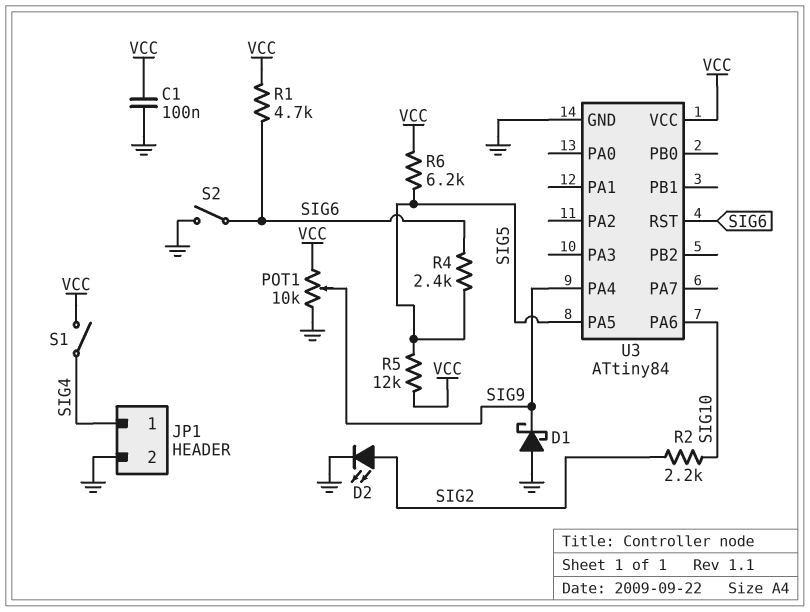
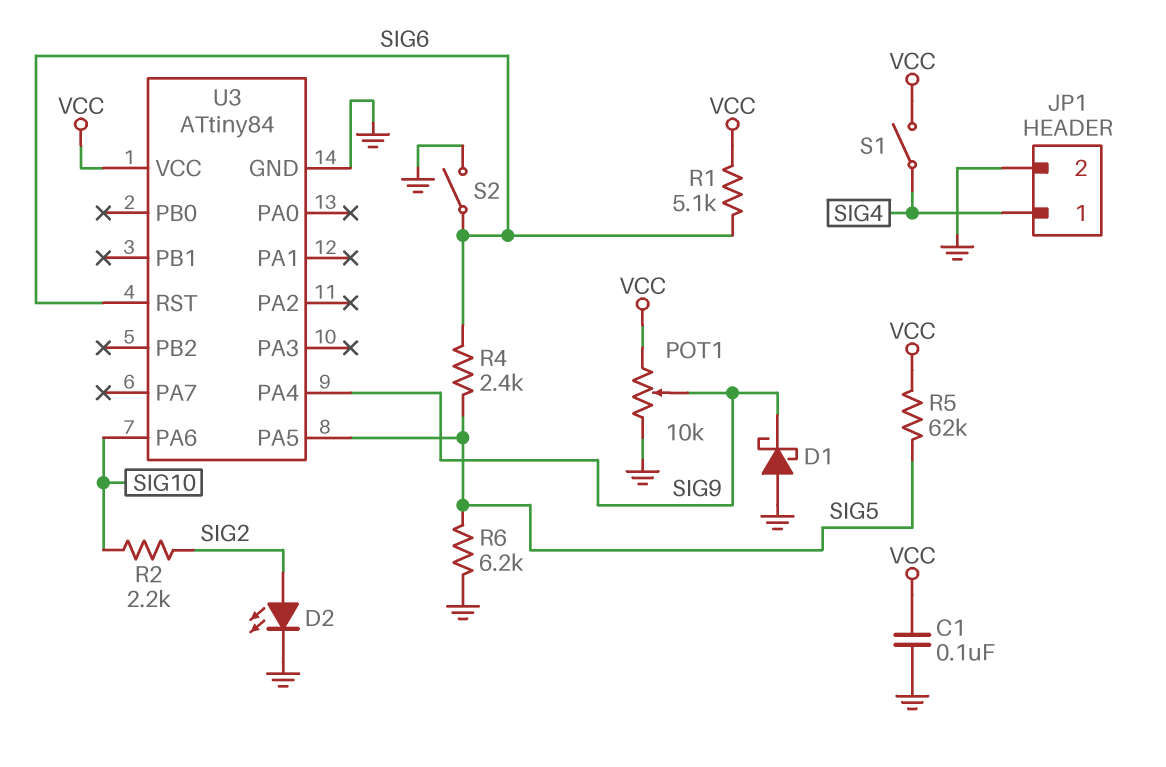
R1: 4.7k (SIG6, VCC) -> 5.1k (SIG6, VCC)
R5: 12k (SIG5, VCC) -> 62k (SIG5, VCC)
R6: 6.2k (SIG5, VCC) -> 6.2k (GND, SIG5)

